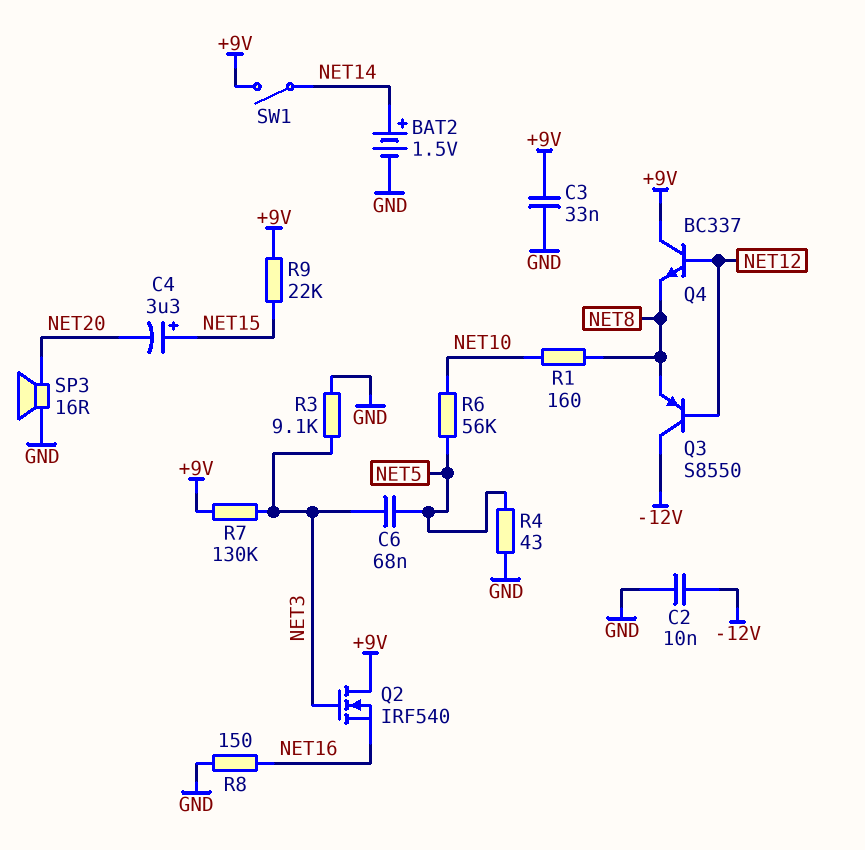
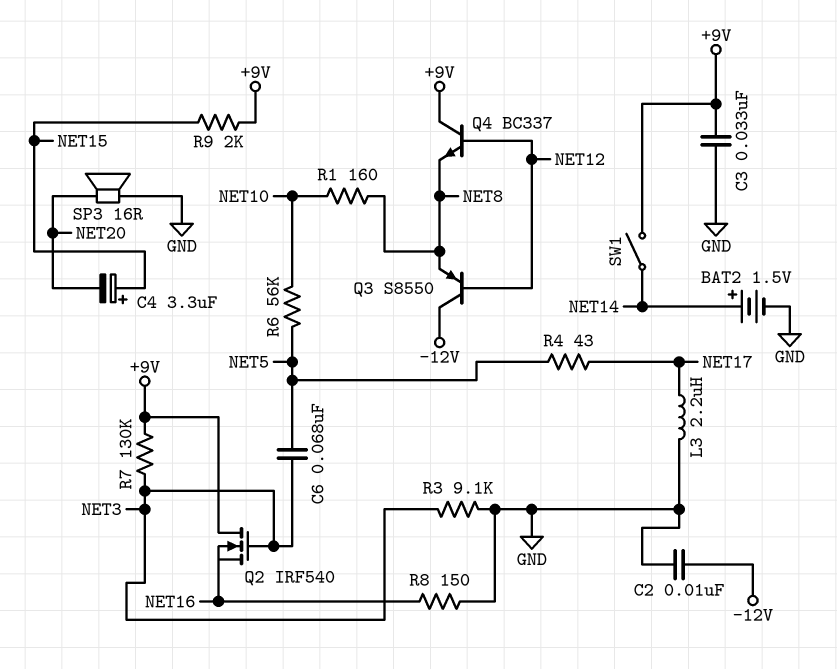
L3: none -> 2.2uH (GND, NET17)
R4: 43 (GND, NET5) -> 43 (NET5, NET17)
R9: 22k (+9V, NET15) -> 2k (+9V, NET15)

